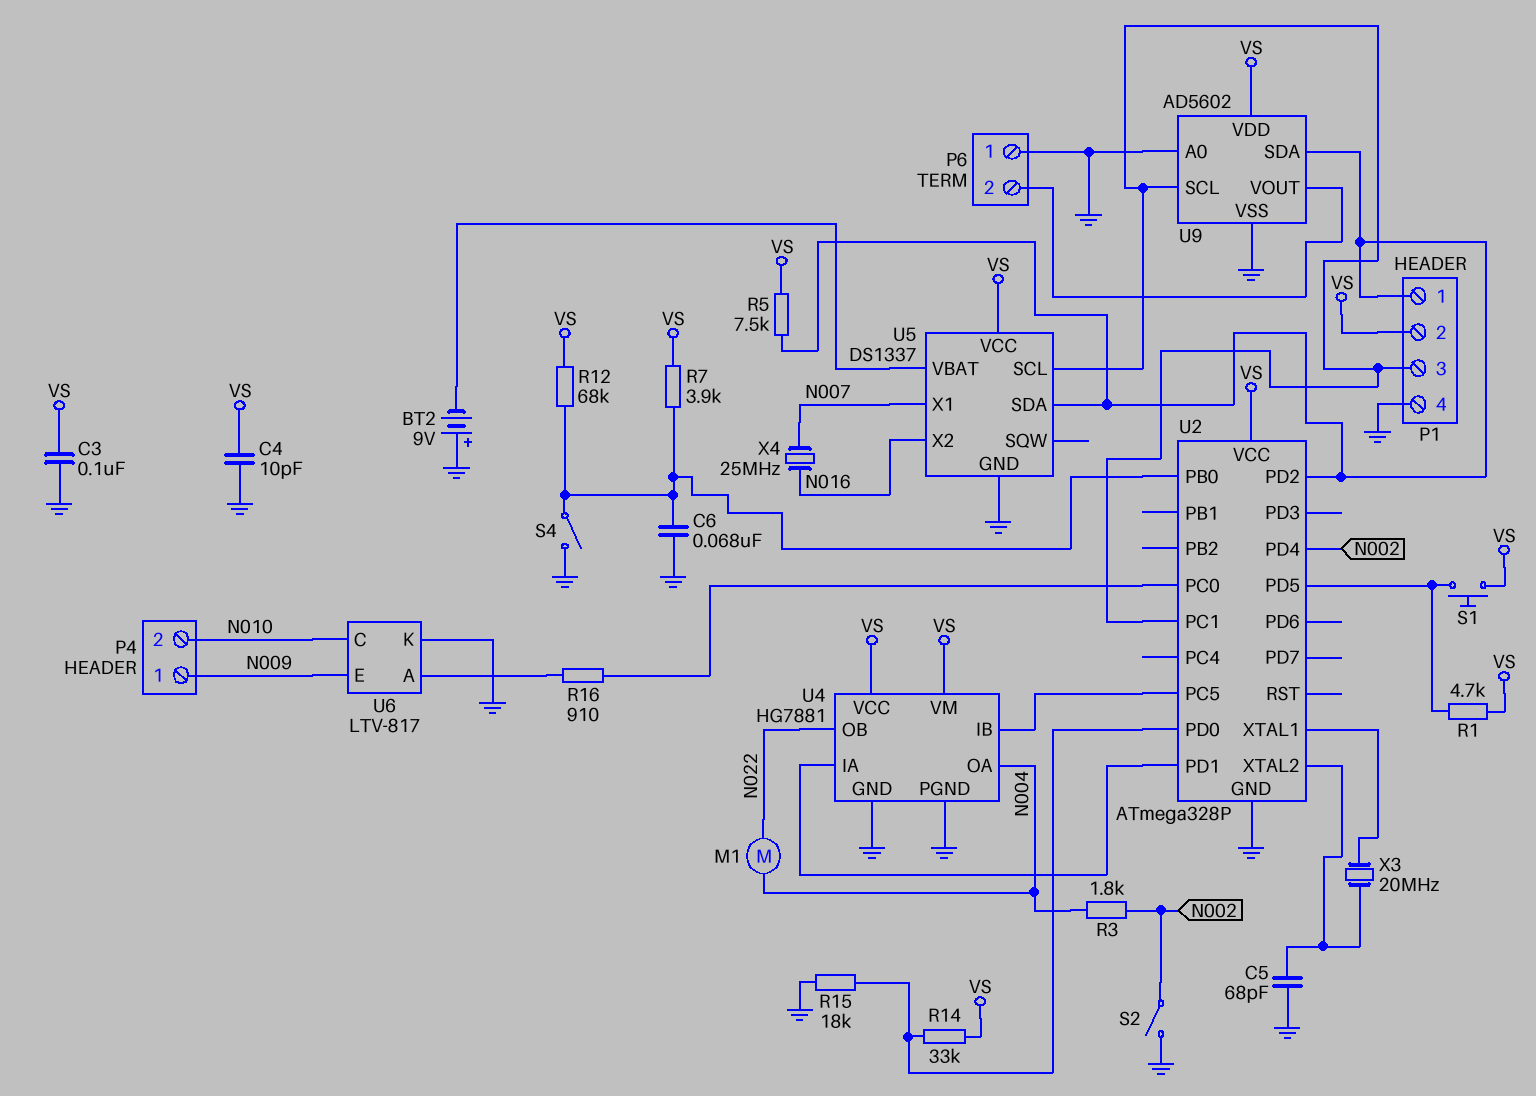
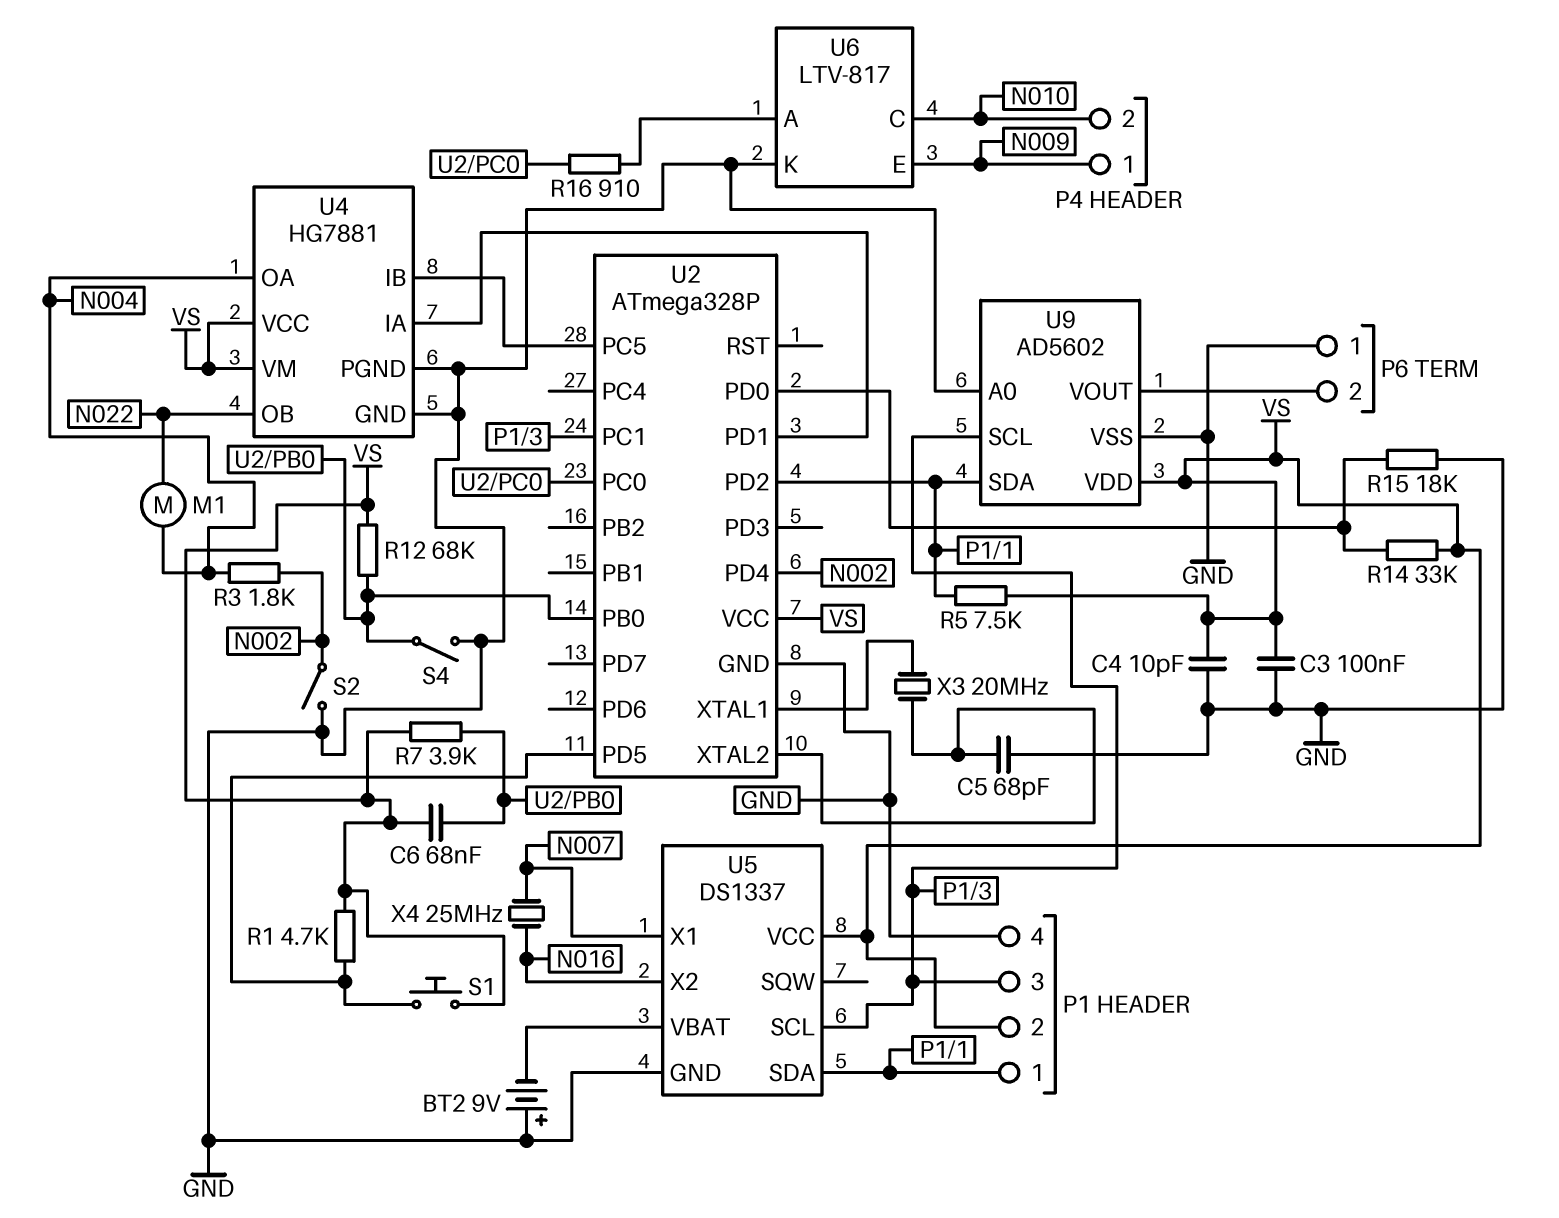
C6: 68nF (GND, U2/PB0) -> 68nF (U2/PB0, VS)

